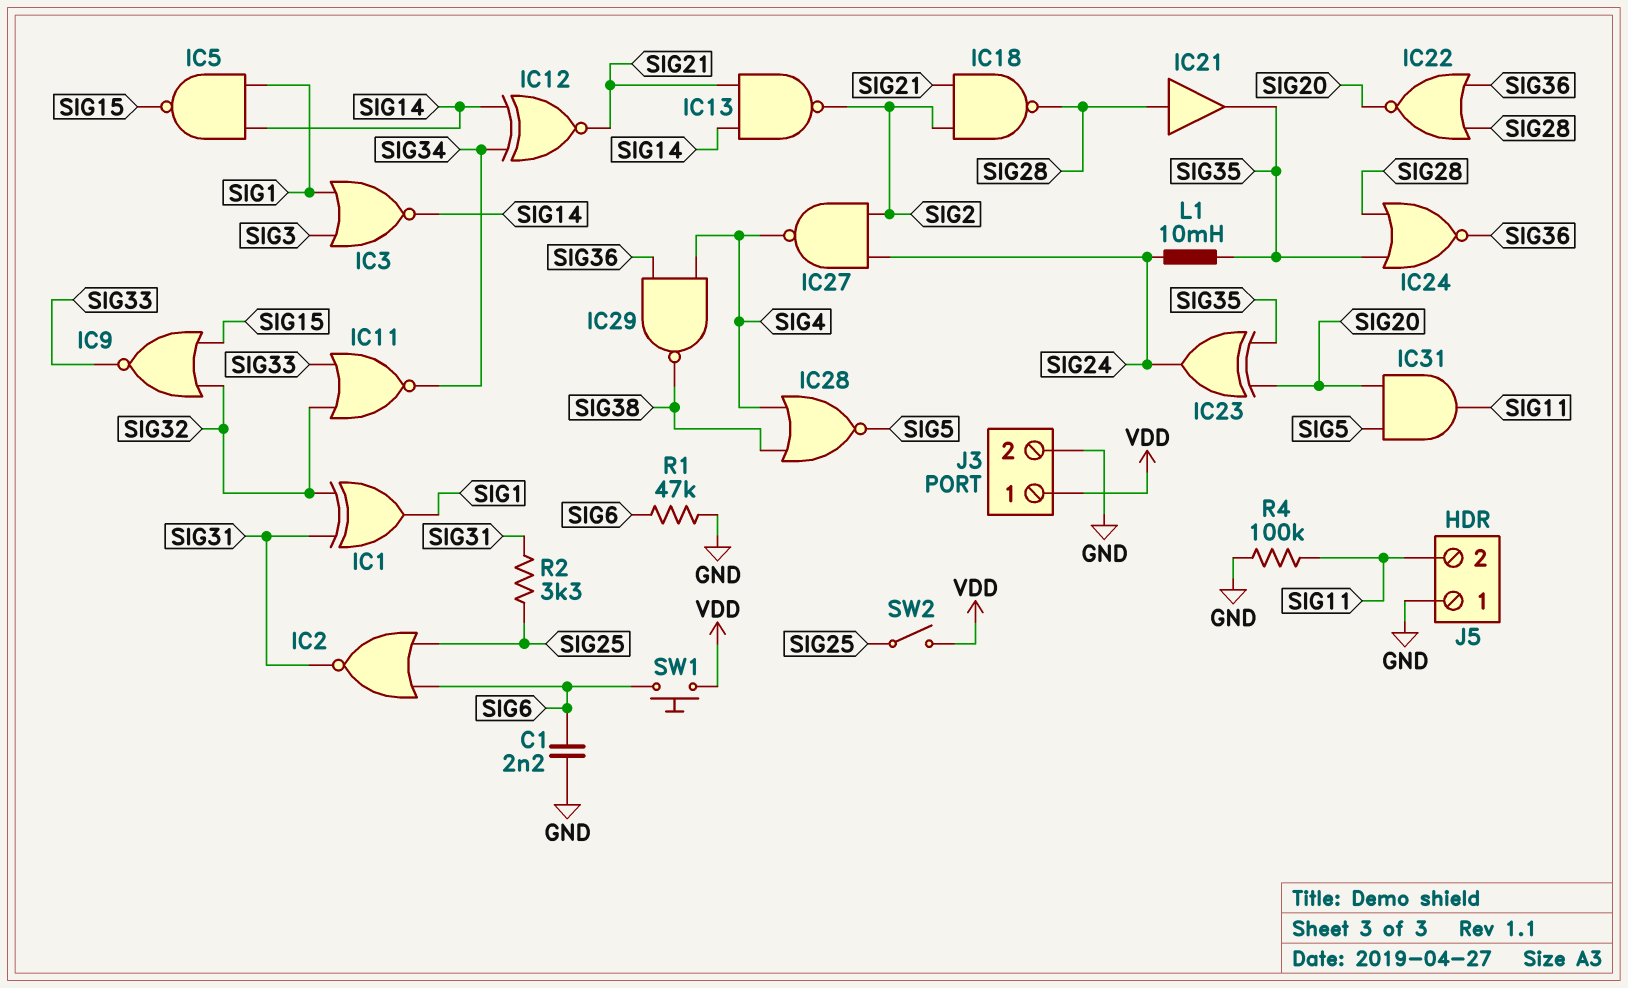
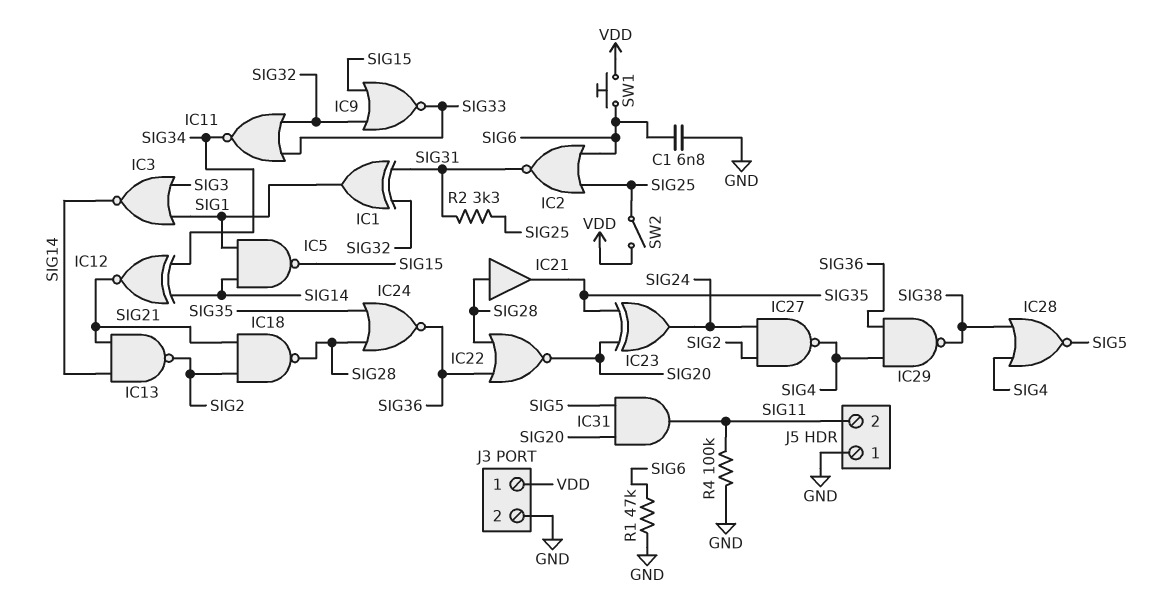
C1: 2.2nF (GND, SIG6) -> 6.8nF (GND, SIG6)
L1: 10mH (SIG24, SIG35) -> none

